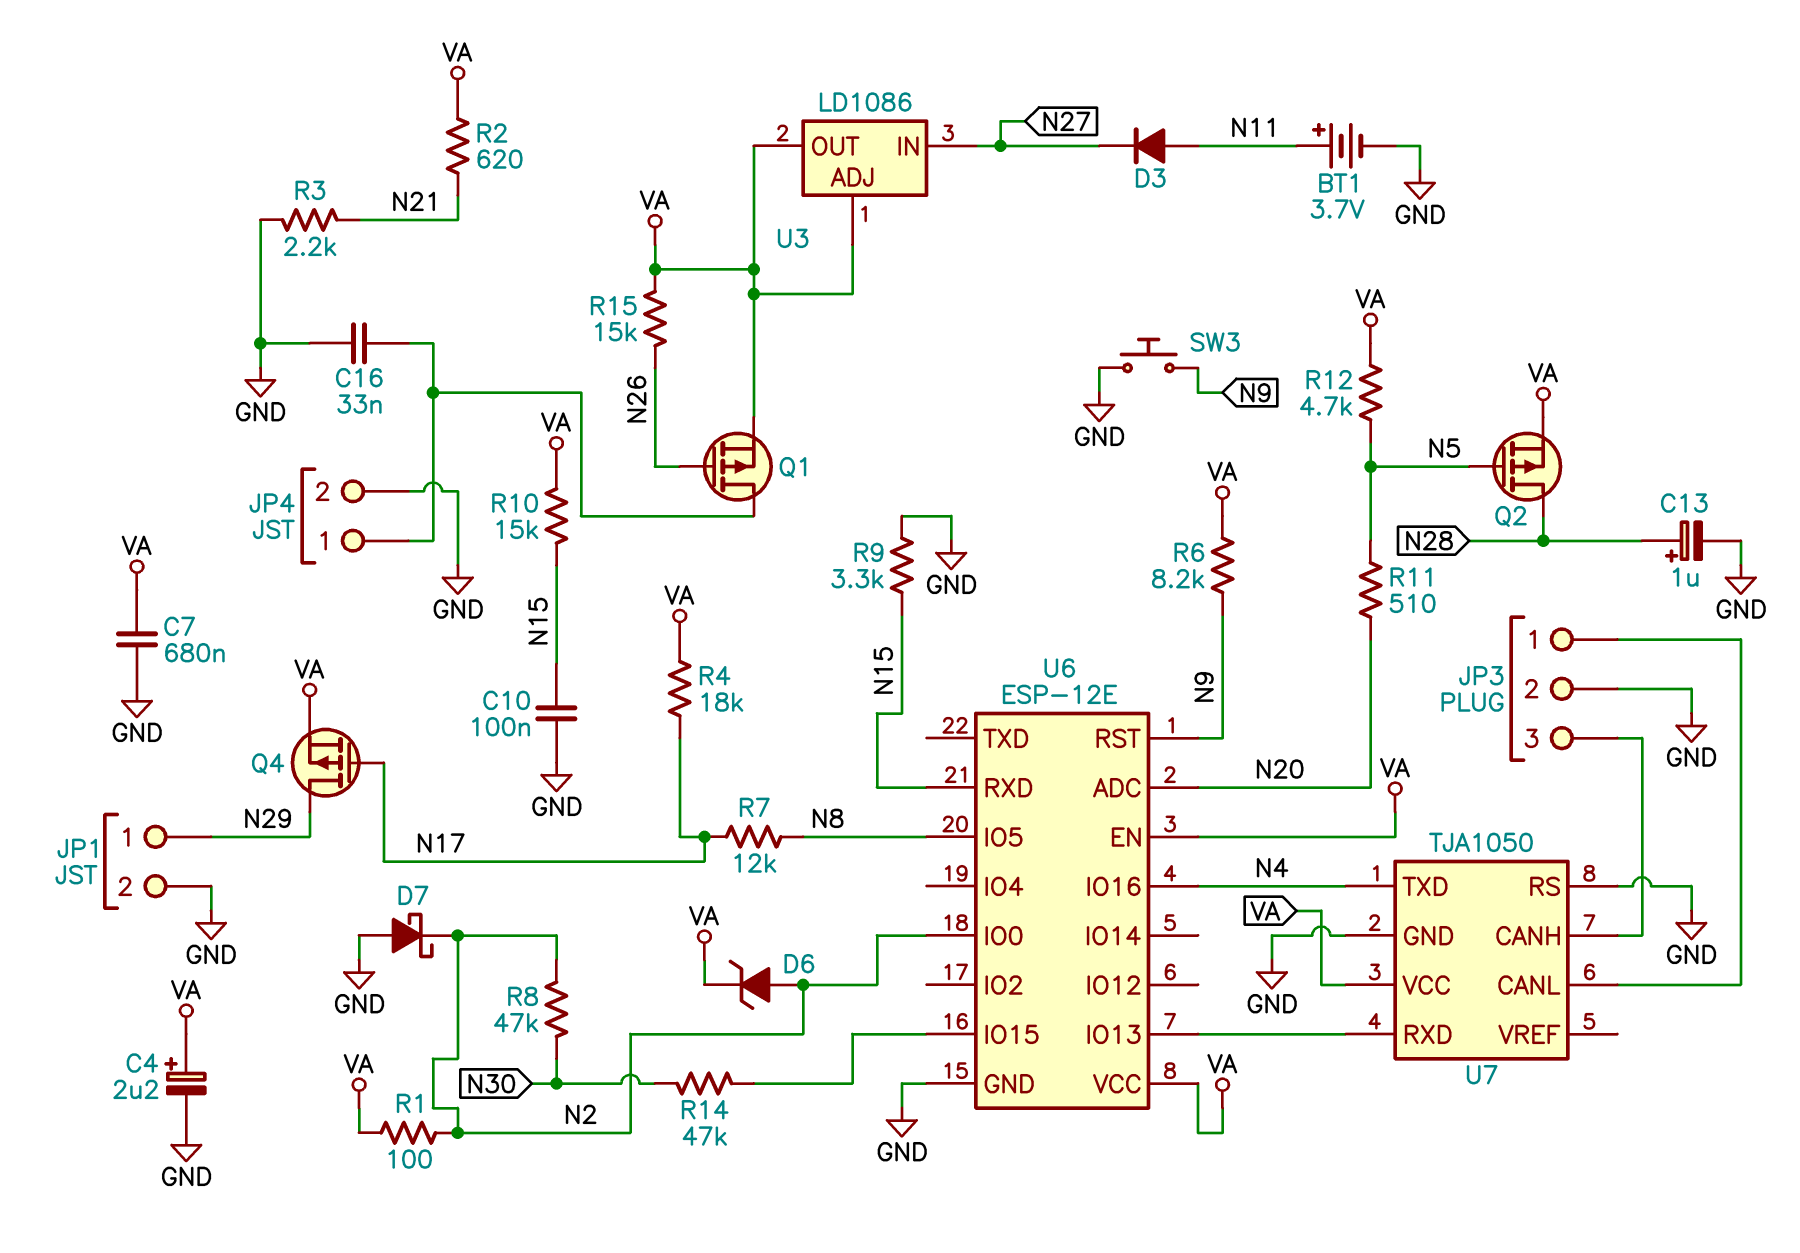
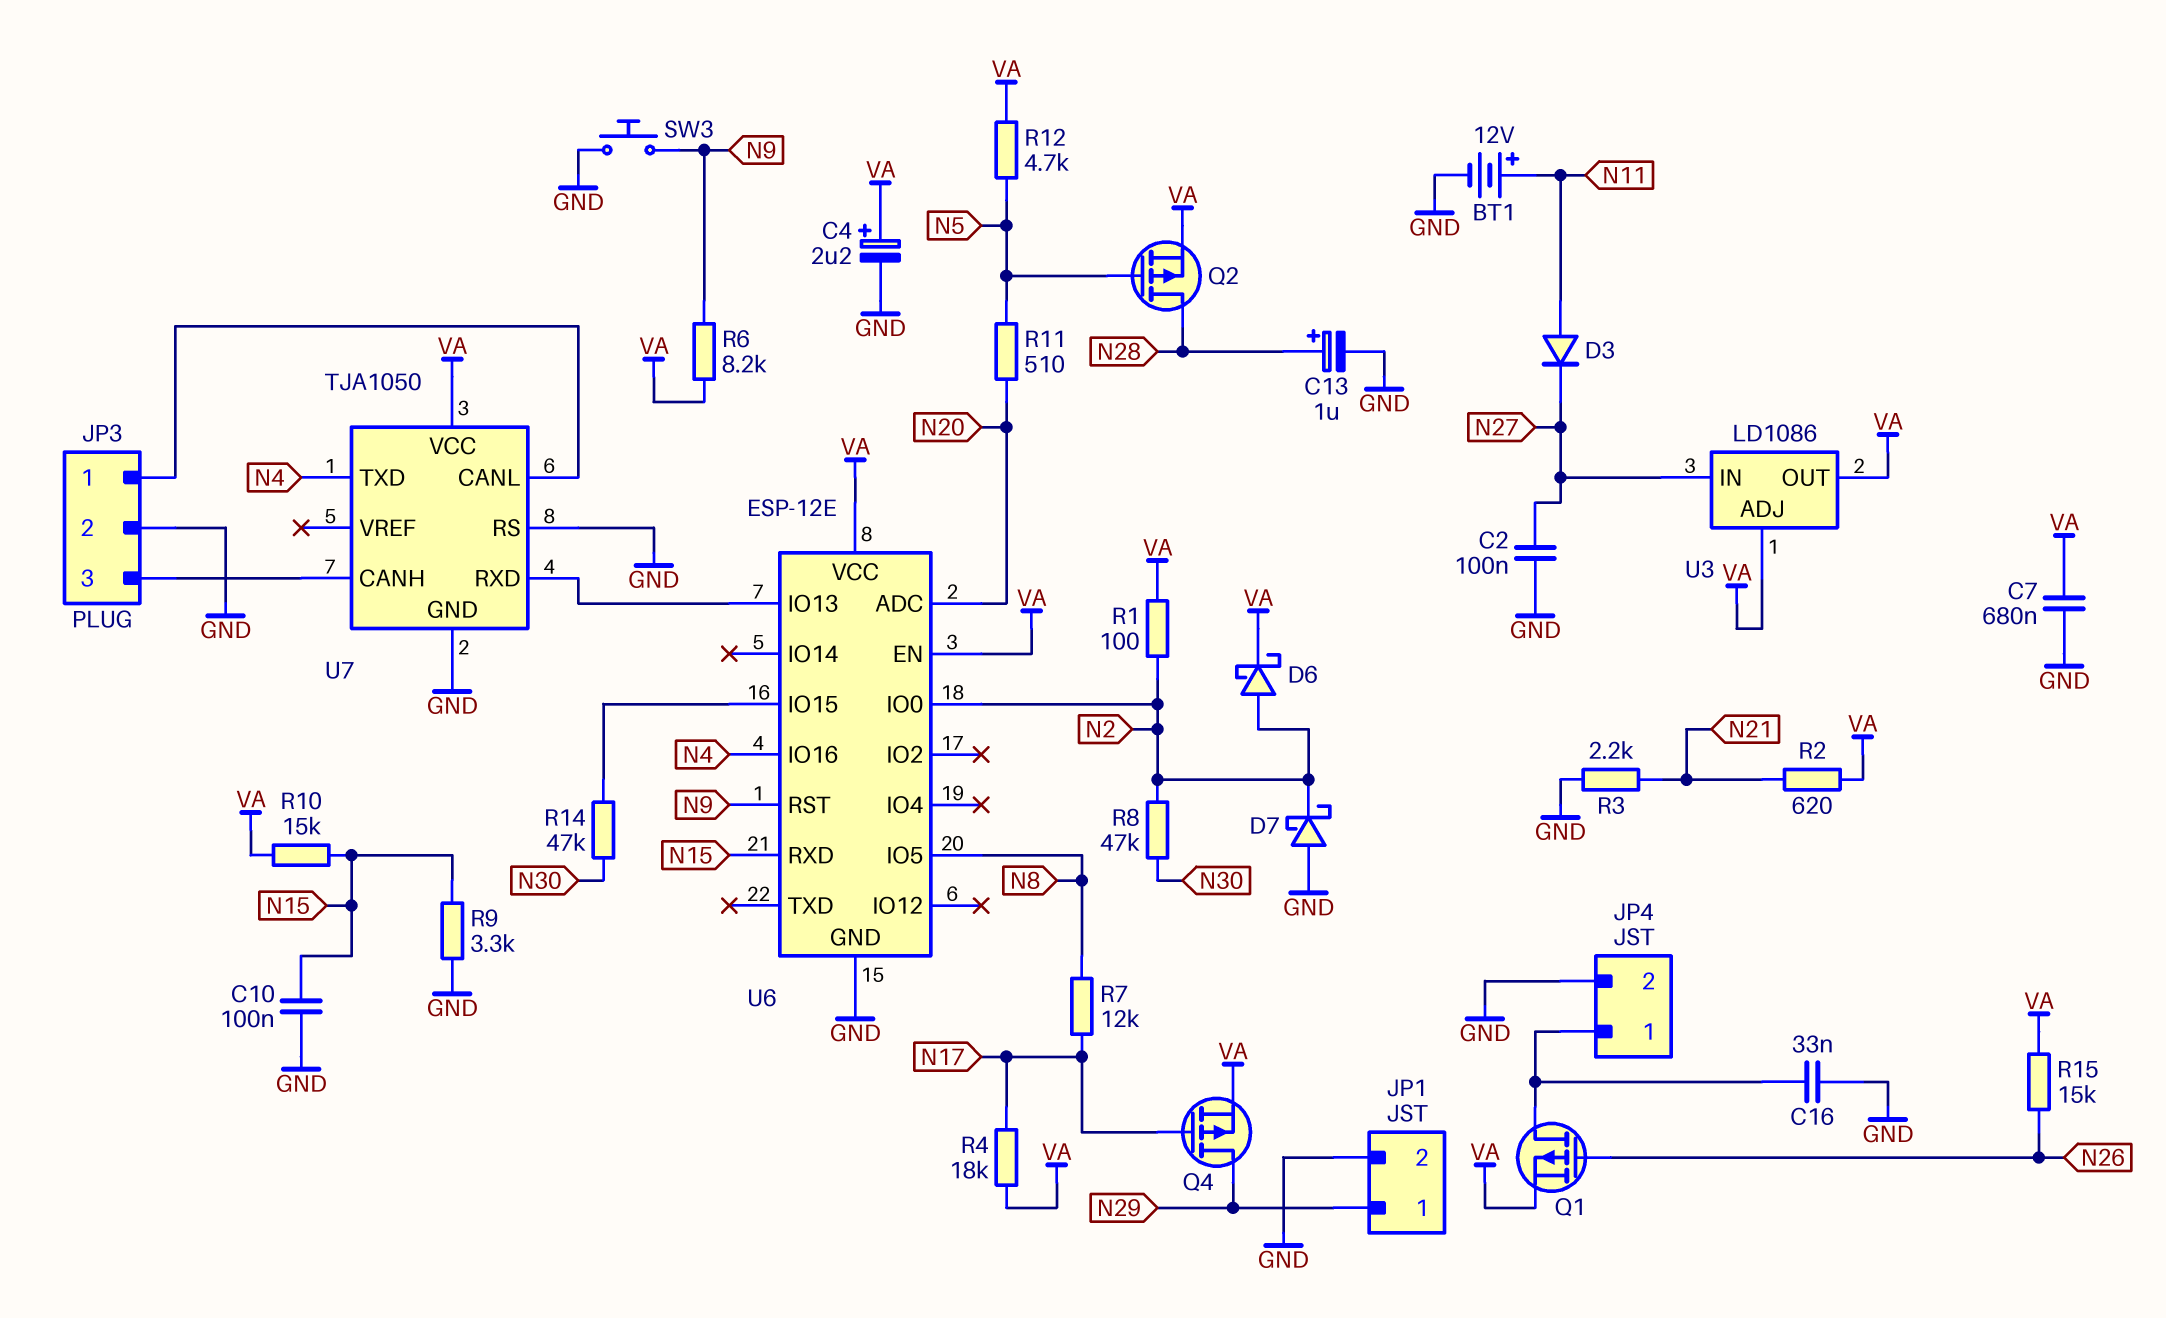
BT1: 3.7V (plus N11, minus GND) -> 12V (plus N11, minus GND)
C2: none -> 100nF (GND, N27)
D6: zener (A N2, K VA) -> schottky (A N2, K VA)

